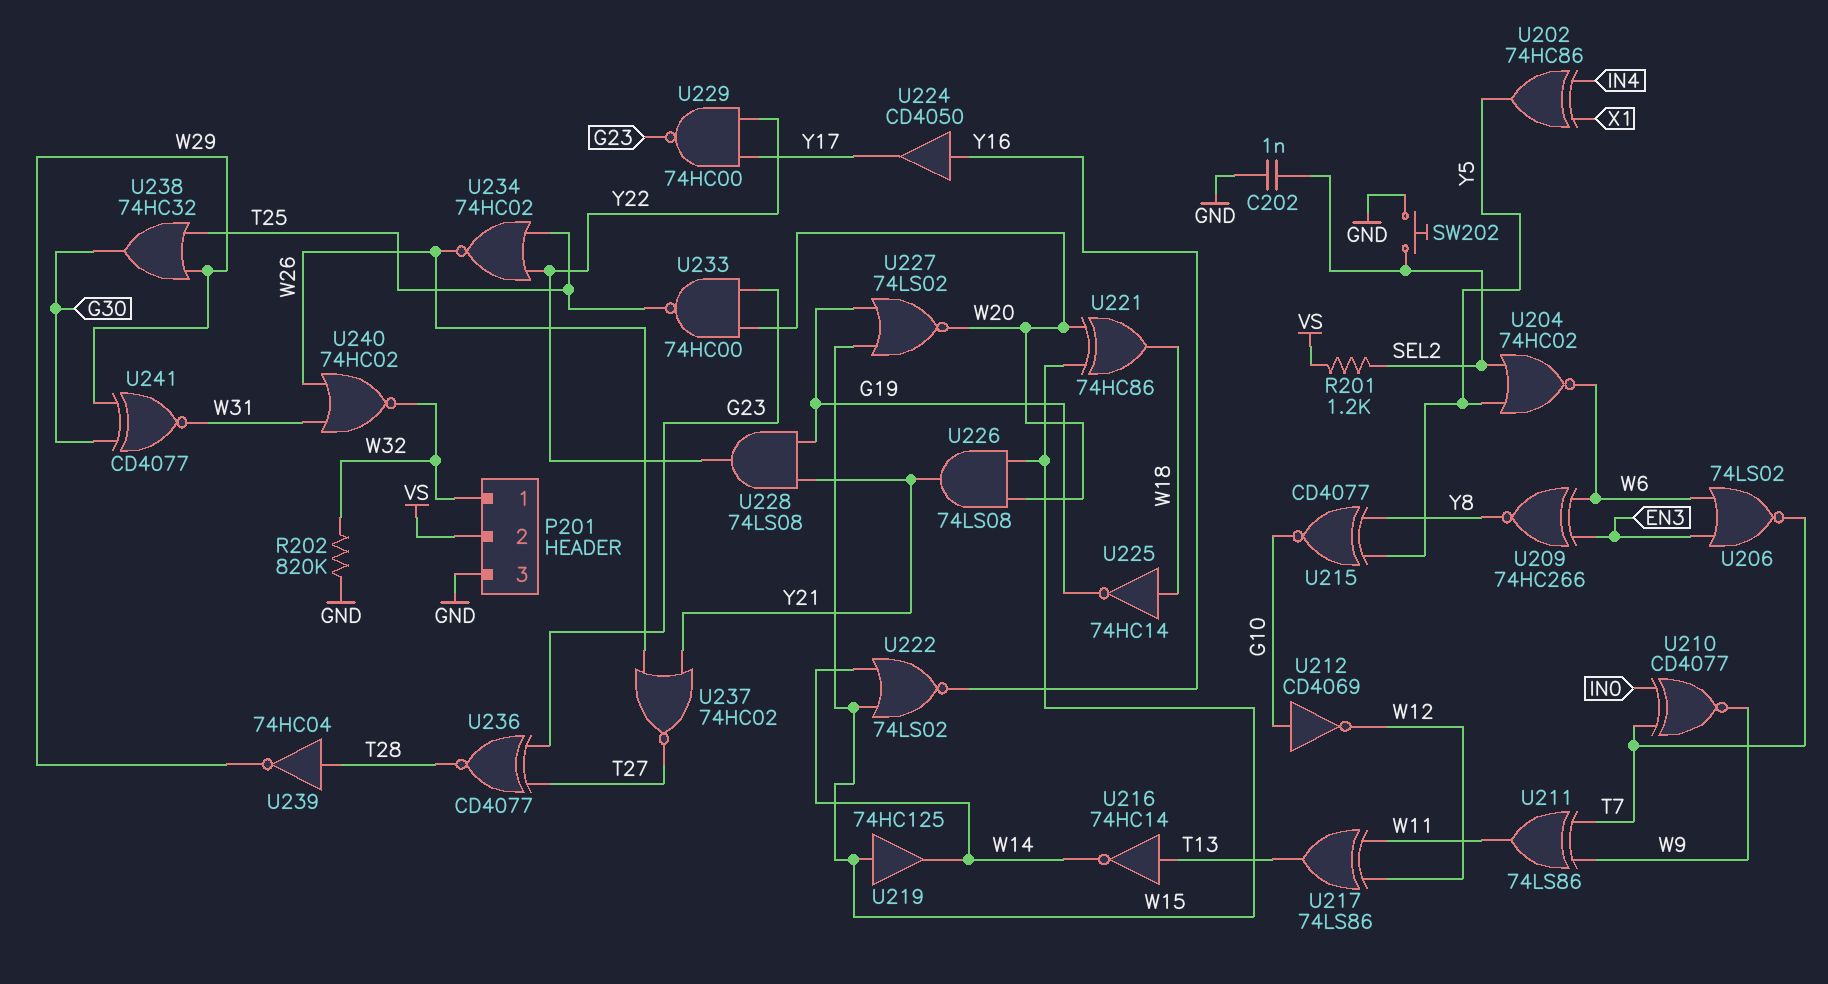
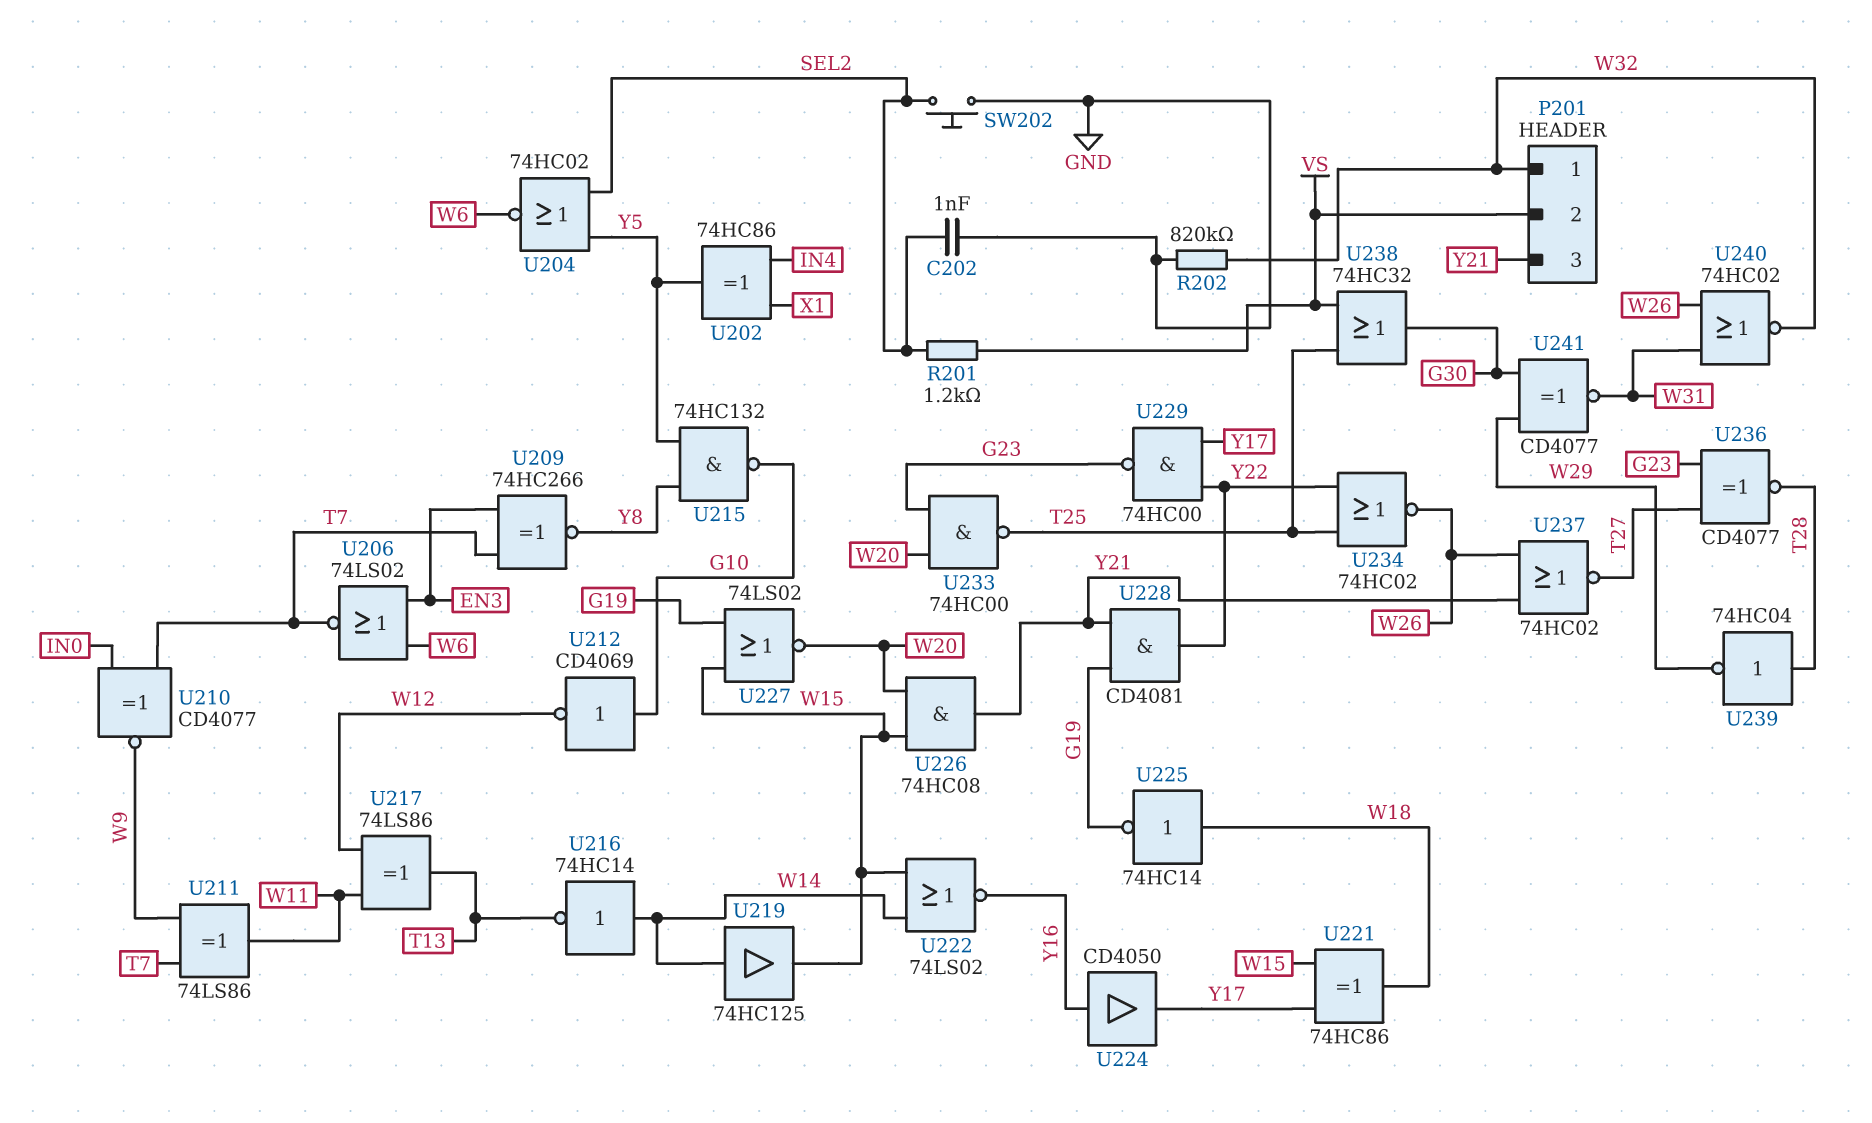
P201 pin 3: GND -> Y21
U209: XNOR 74HC266 (in EN3, in W6, out Y8) -> XNOR 74HC266 (in EN3, in T7, out Y8)
U215: XNOR CD4077 (in Y5, in Y8, out G10) -> NAND 74HC132 (in Y5, in Y8, out G10)
U216: NOT 74HC14 (in T13, out W14) -> NOT 74HC14 (in W14, out T13)
U219: buffer 74HC125 (in W15, out W14) -> buffer 74HC125 (in W14, out W15)
U221: XOR 74HC86 (in W15, in W20, out W18) -> XOR 74HC86 (in W15, in Y17, out W18)
U226: AND 74LS08 (in W15, in W20, out Y21) -> AND 74HC08 (in W15, in W20, out Y21)
U228: AND 74LS08 (in G19, in Y21, out Y22) -> AND CD4081 (in G19, in Y21, out Y22)
U238: OR 74HC32 (in T25, in W29, out G30) -> OR 74HC32 (in T25, in VS, out G30)

